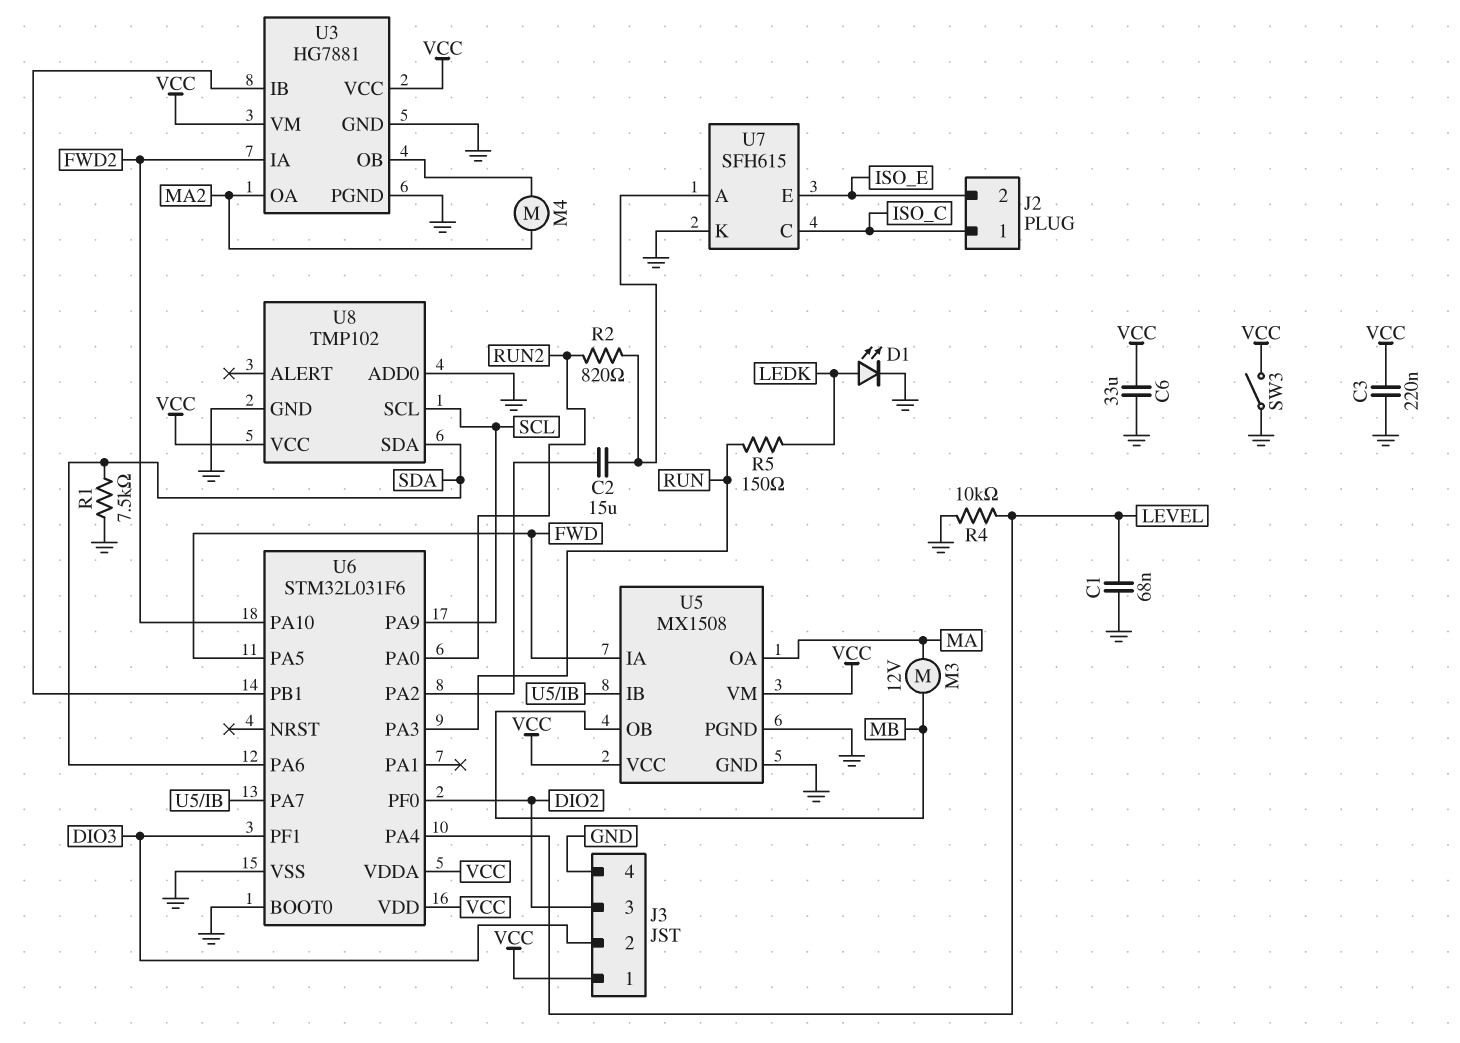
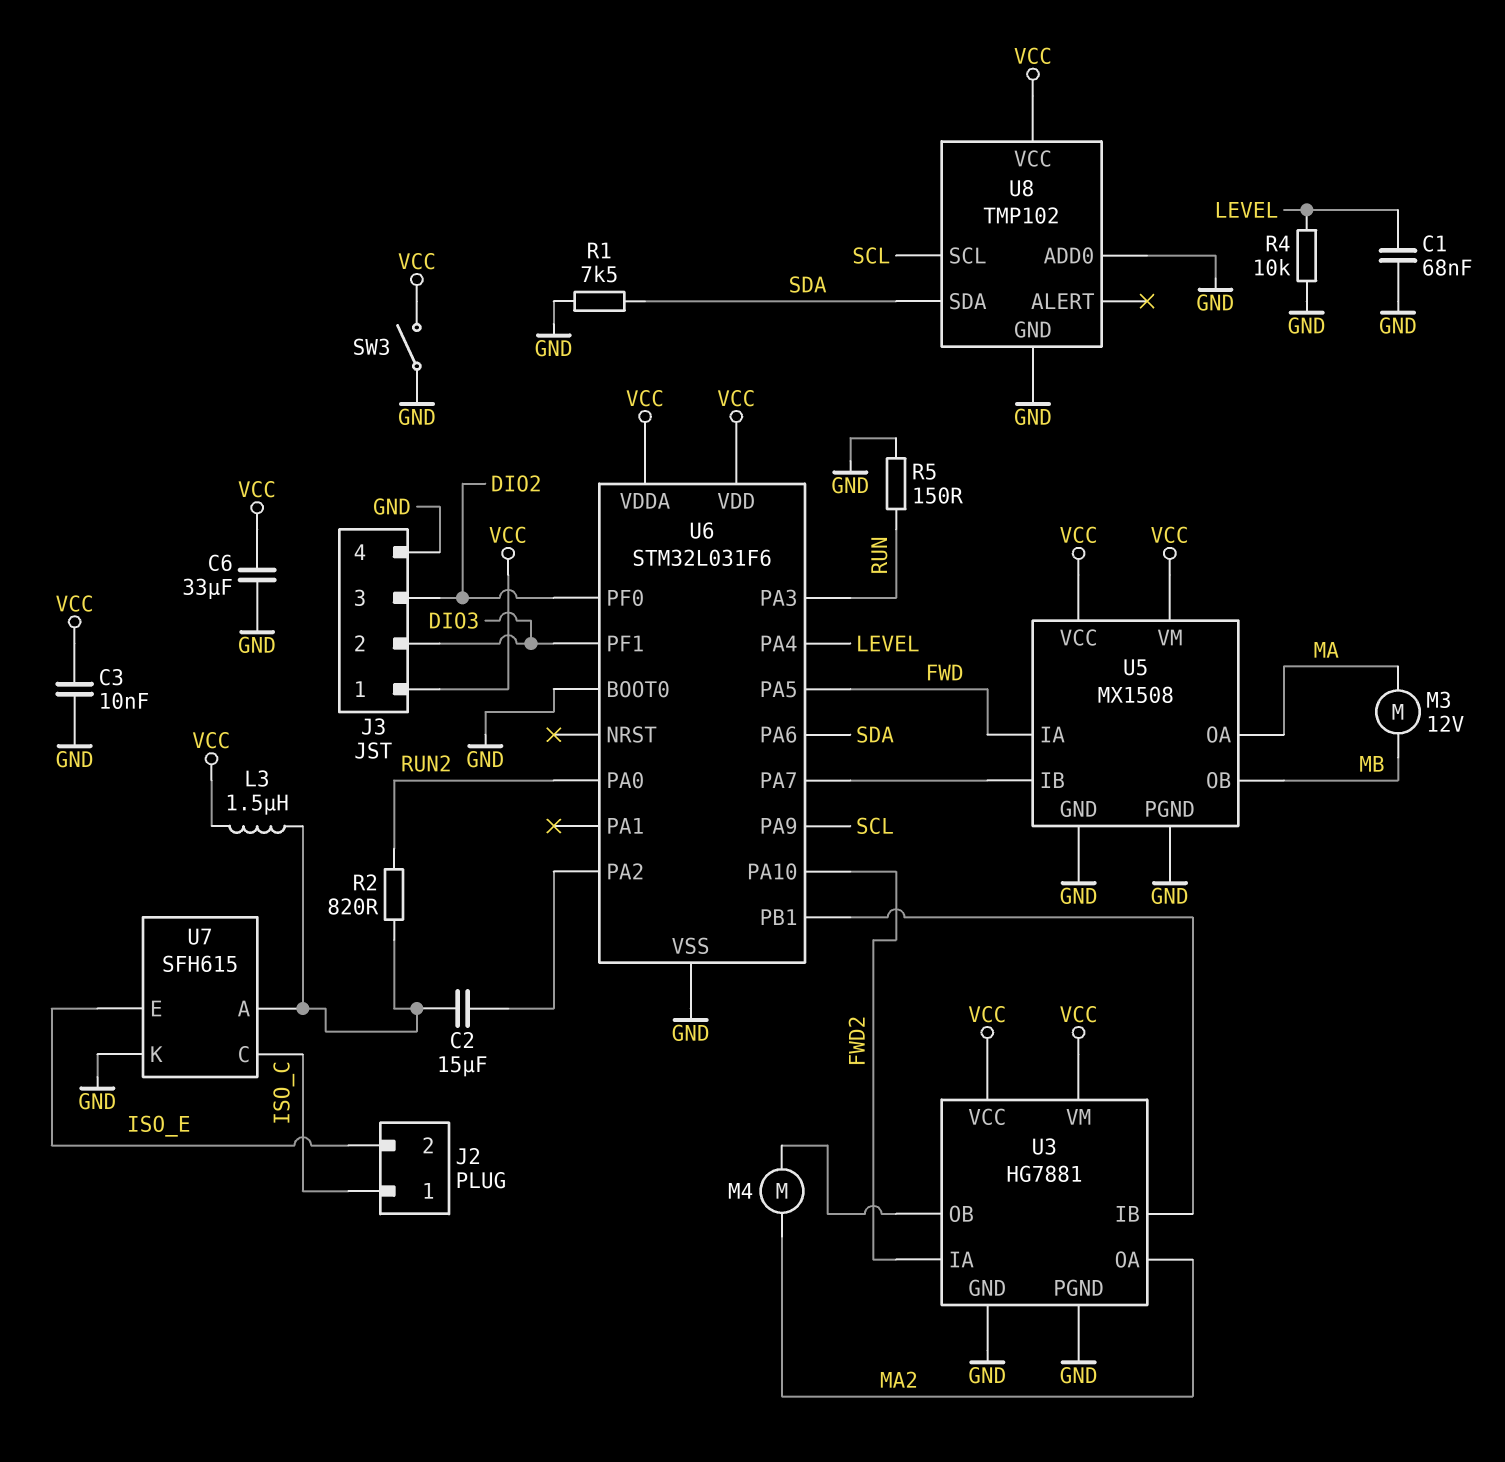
C3: 220nF (GND, VCC) -> 10nF (GND, VCC)
D1: LED (A LEDK, K GND) -> none
L3: none -> 1.5uH (U7/A, VCC)
R5: 150 (LEDK, RUN) -> 150 (GND, RUN)

